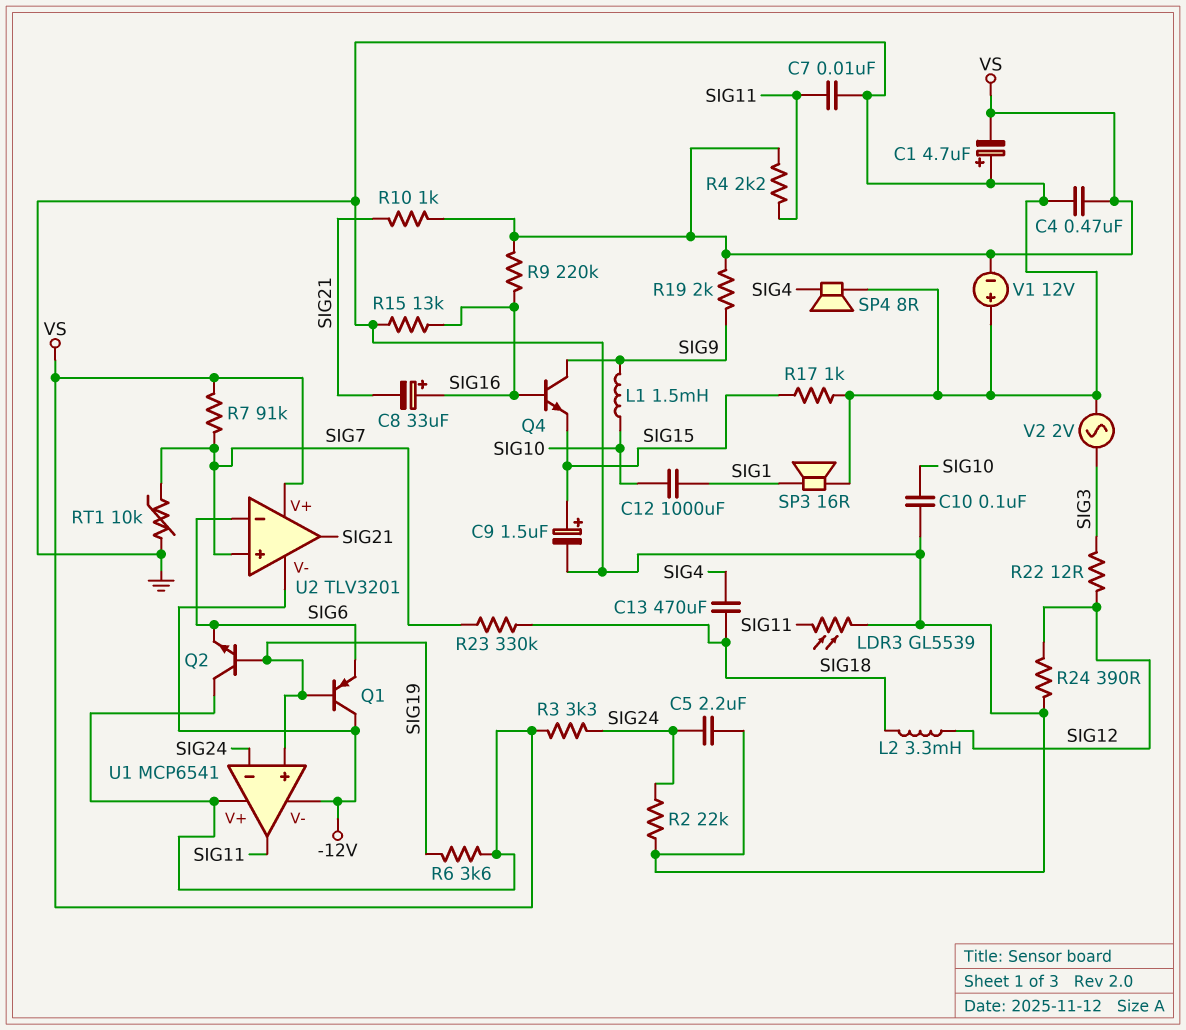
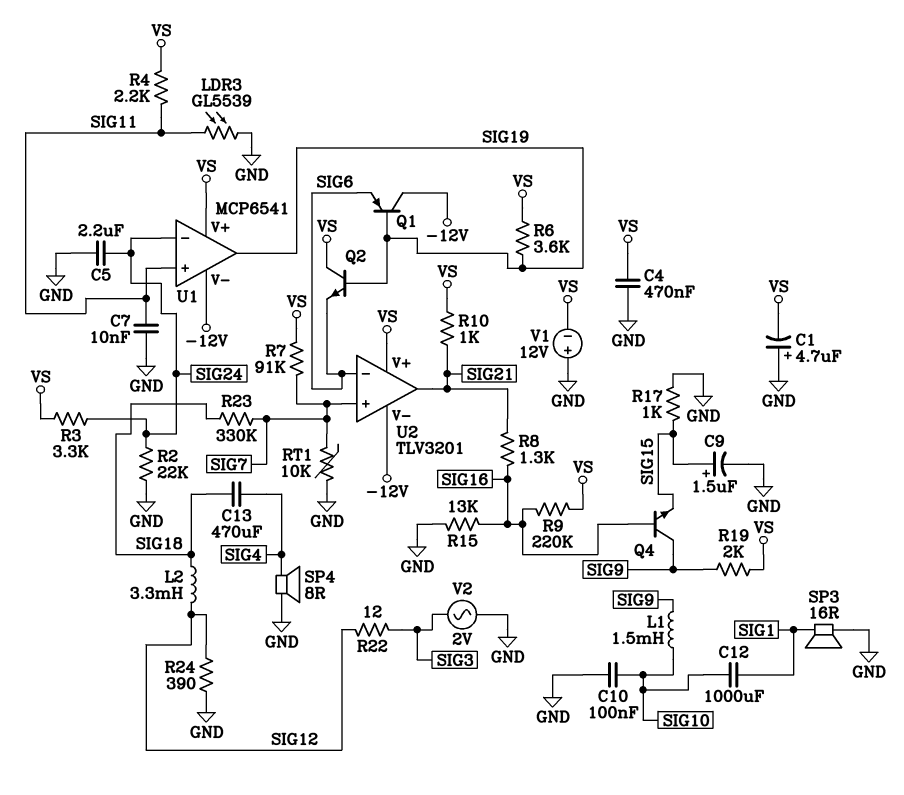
C8: 33uF (plus SIG16, minus SIG21) -> none
R8: none -> 1.3k (SIG16, SIG21)
U1 pin in+: SIG19 -> SIG11
U1 pin out: SIG11 -> SIG19

